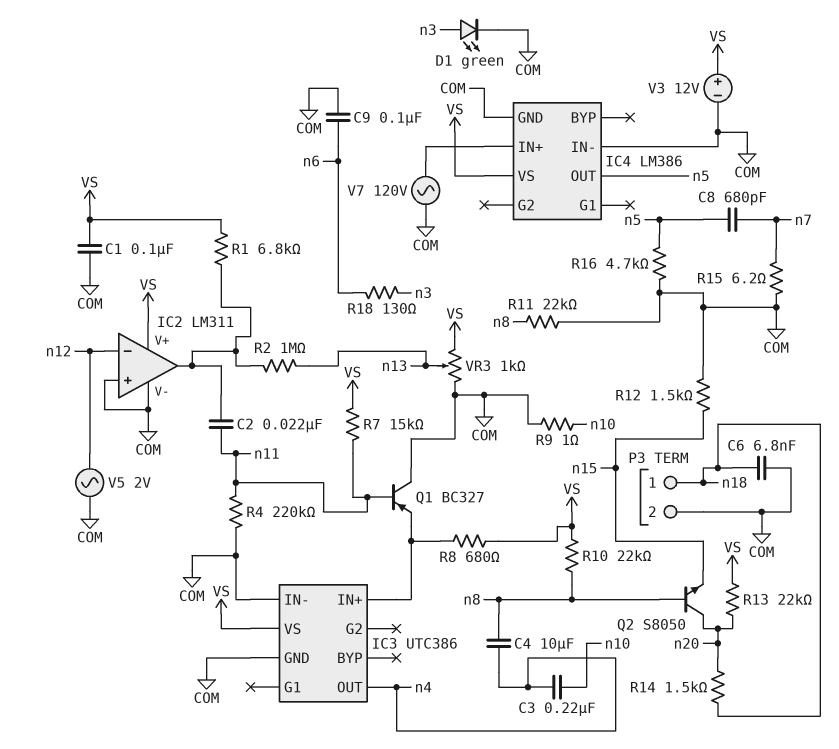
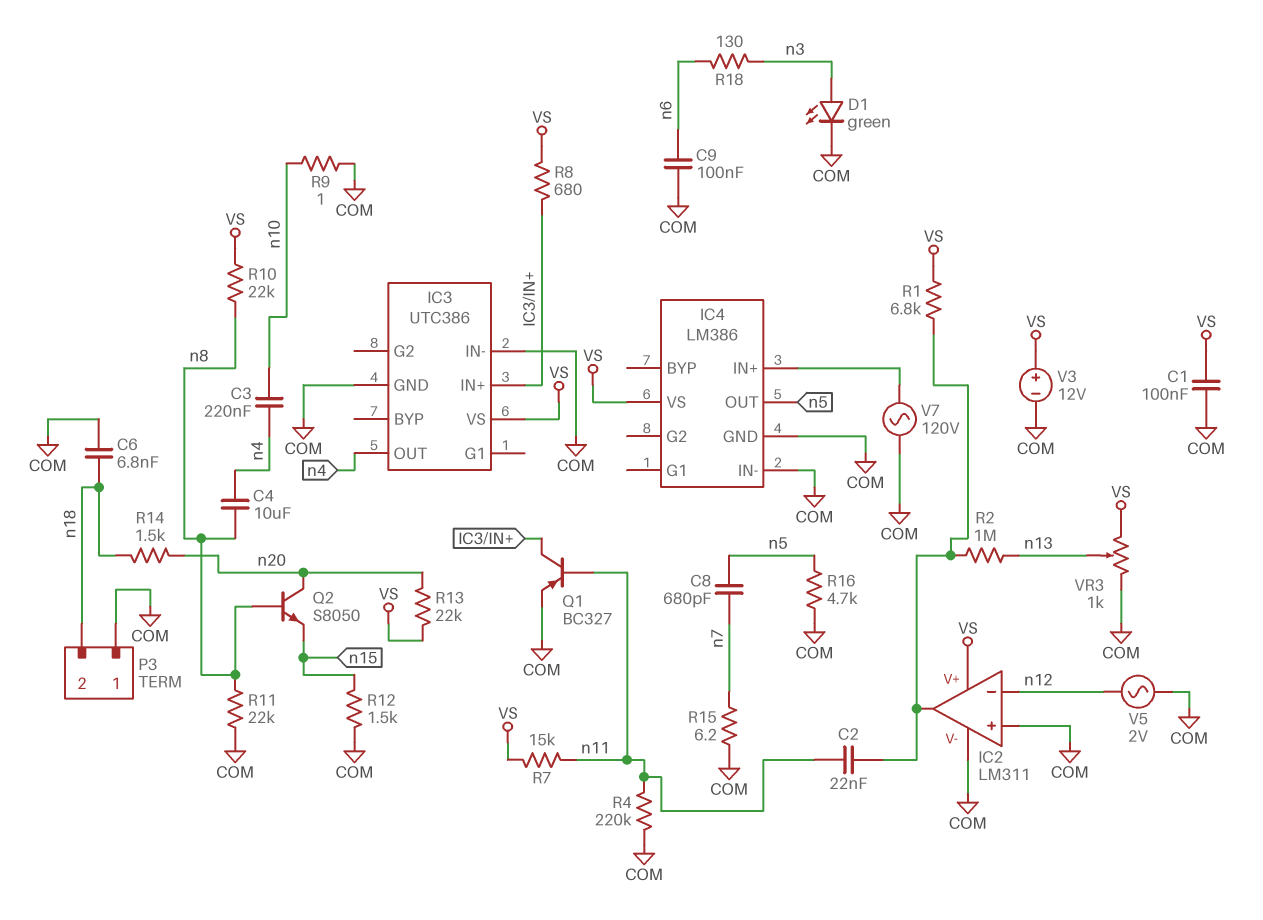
P3 pin 1: n18 -> COM
P3 pin 2: COM -> n18
Q1: PNP BC327 (B n11, C COM, E IC3/IN+) -> PNP BC327 (B n11, C IC3/IN+, E COM)

